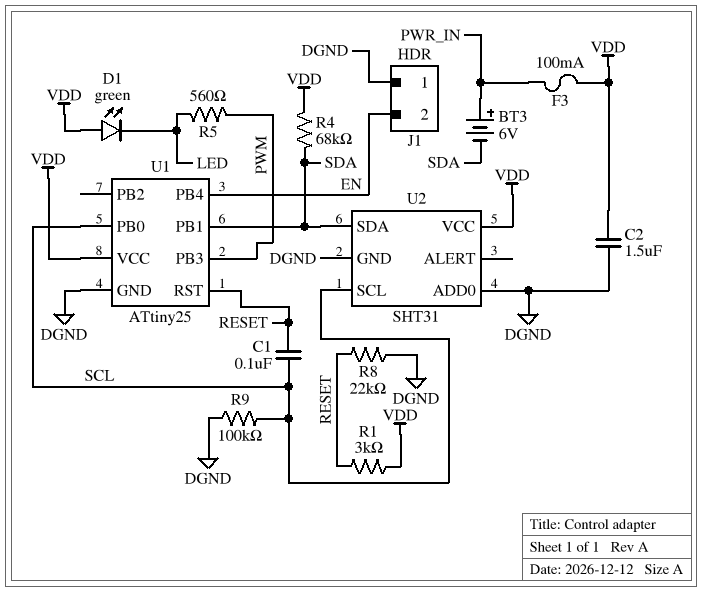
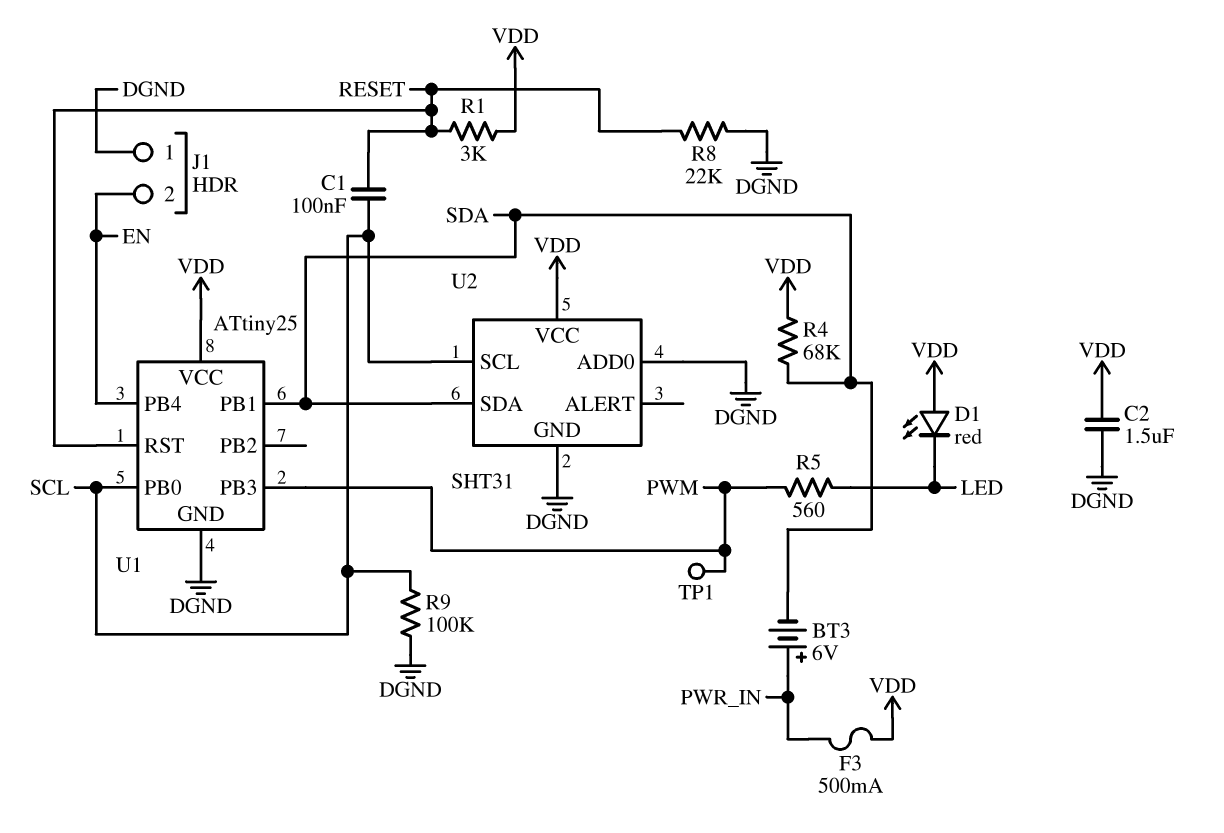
D1: LED green (A VDD, K LED) -> LED red (A VDD, K LED)
F3: 100mA (PWR_IN, VDD) -> 500mA (PWR_IN, VDD)
TP1: none -> test point (PWM)

